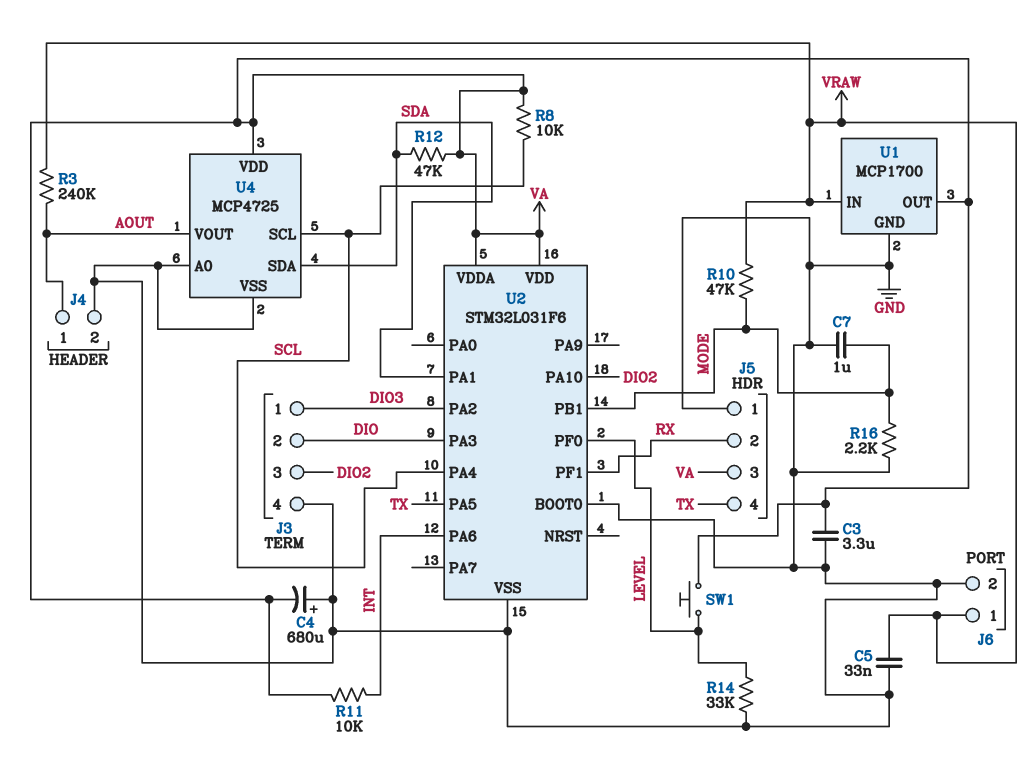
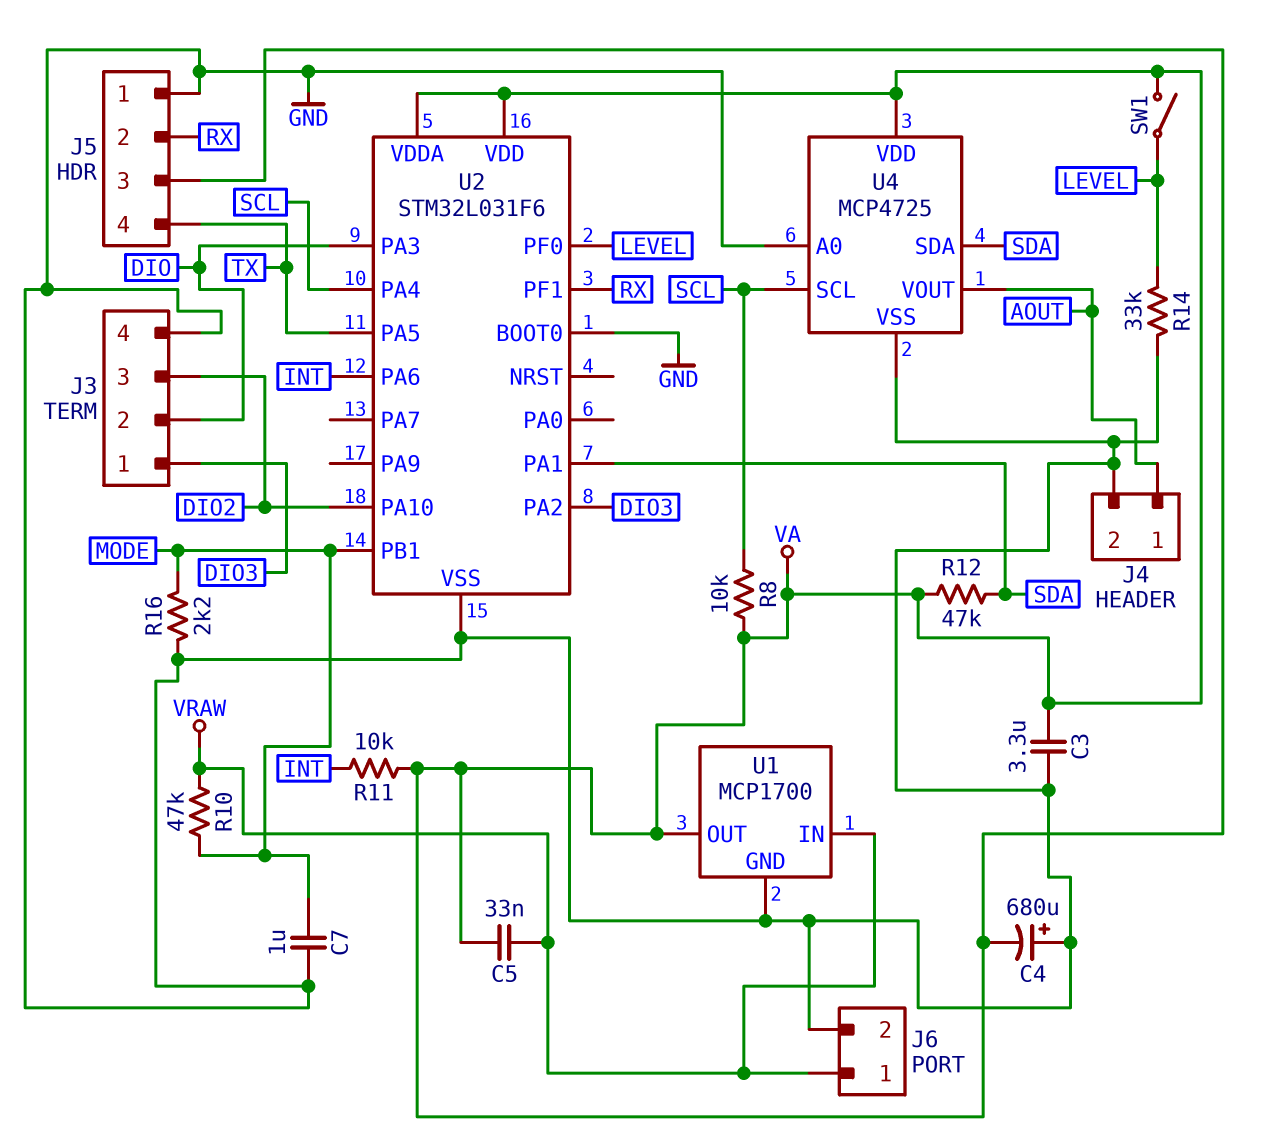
C5: 33nF (GND, VRAW) -> 33nF (VA, VRAW)
R3: 240k (AOUT, VRAW) -> none
SW1: button (LEVEL, VA) -> switch (LEVEL, VA)

